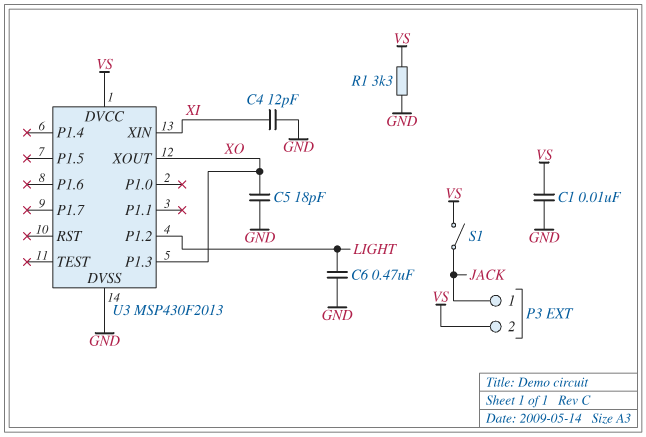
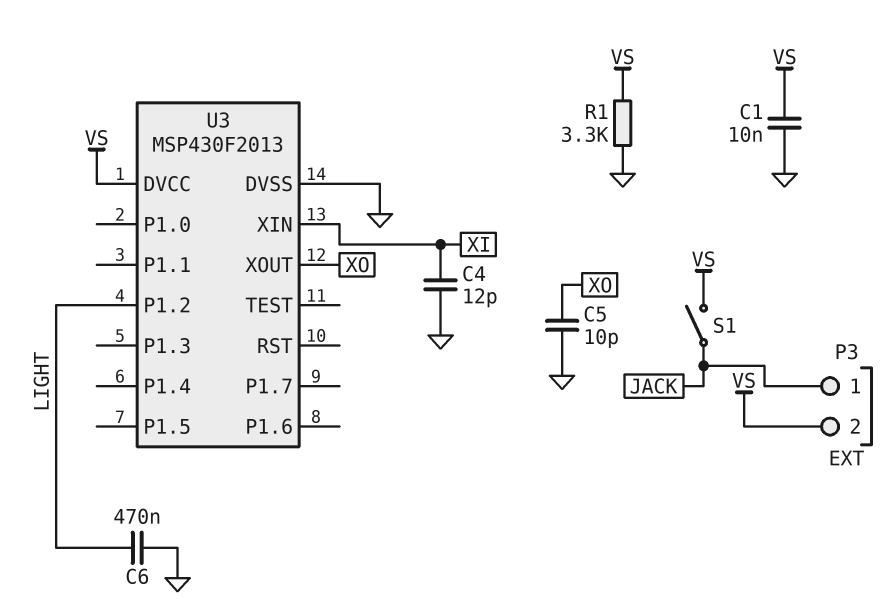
C5: 18pF (GND, XO) -> 10pF (GND, XO)
U3 pin P1.3: XO -> none

